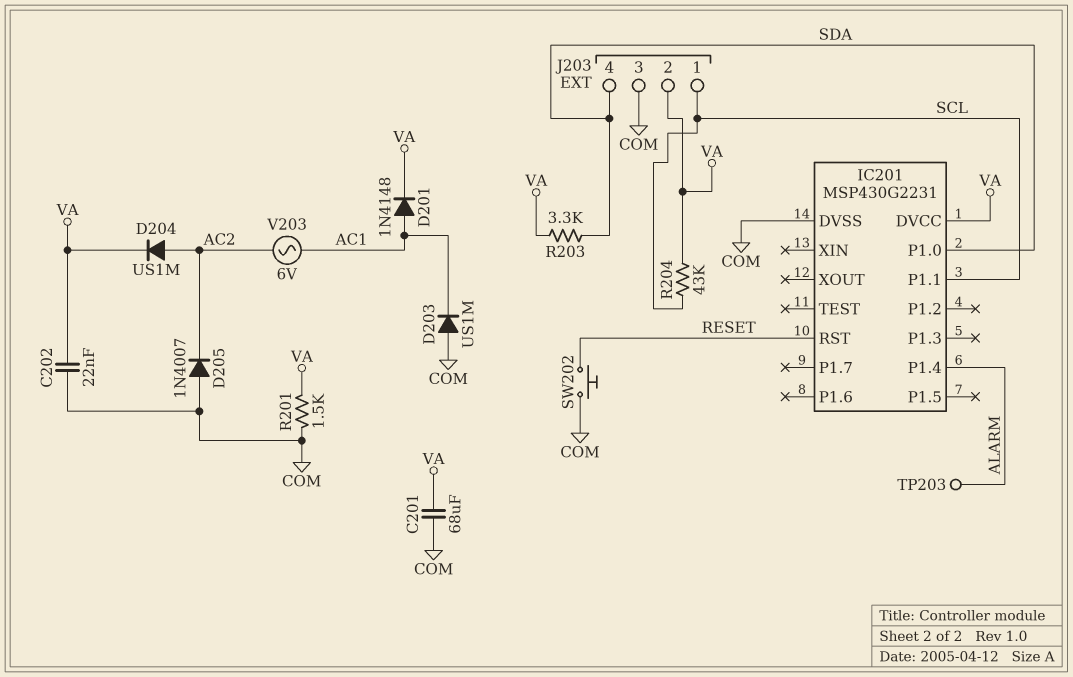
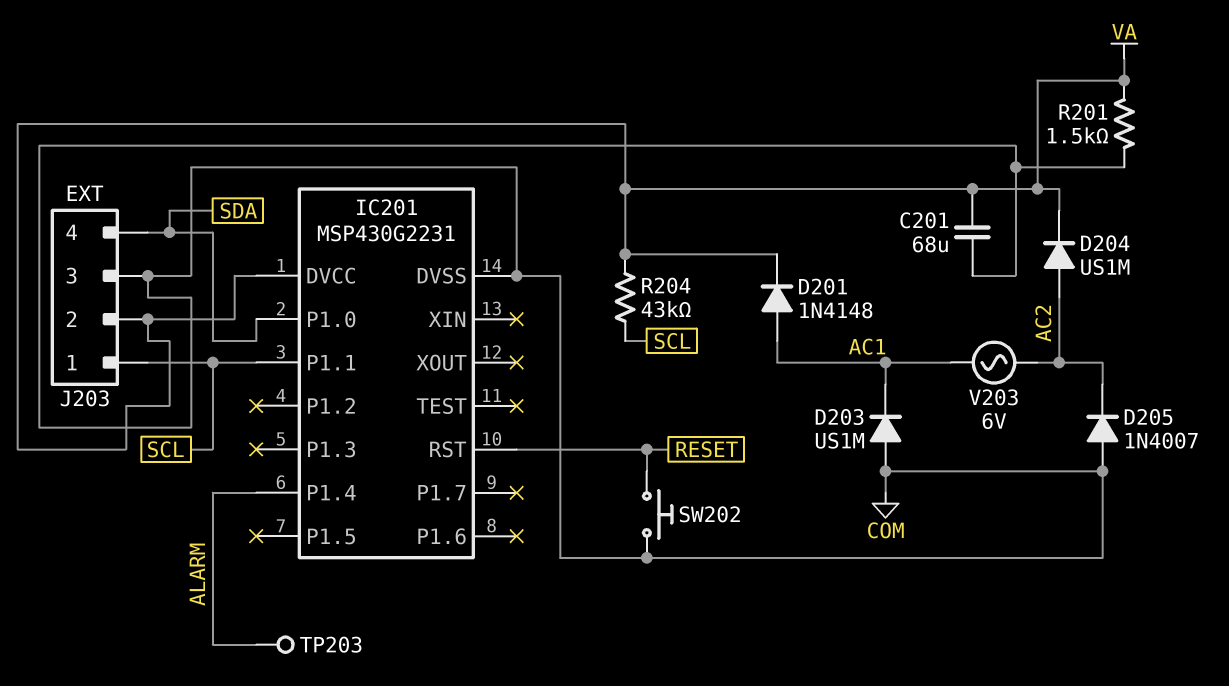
C202: 22nF (COM, VA) -> none
R203: 3.3k (SDA, VA) -> none

